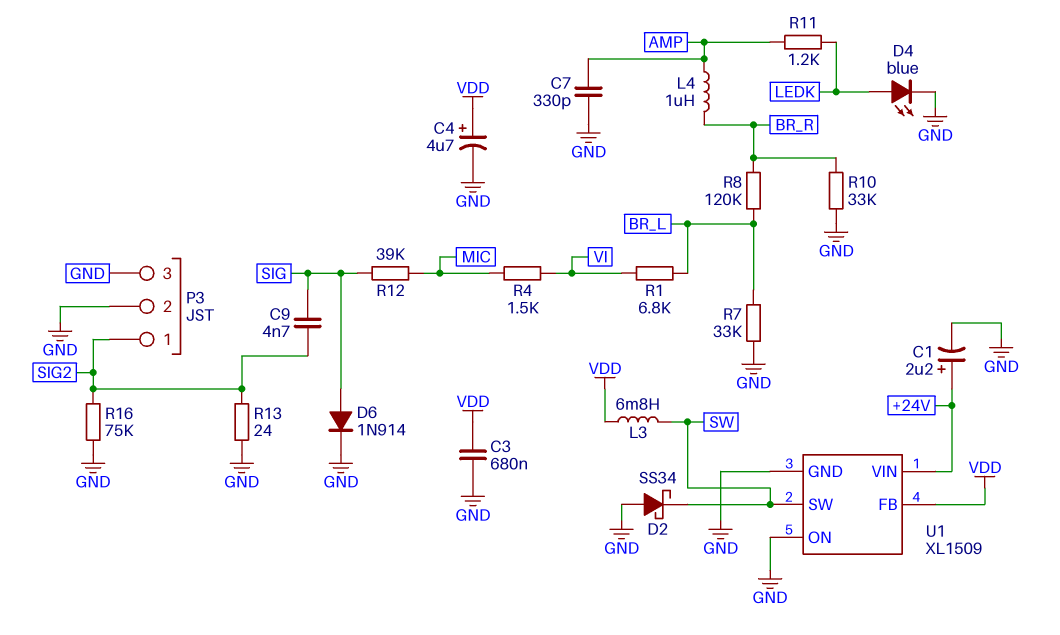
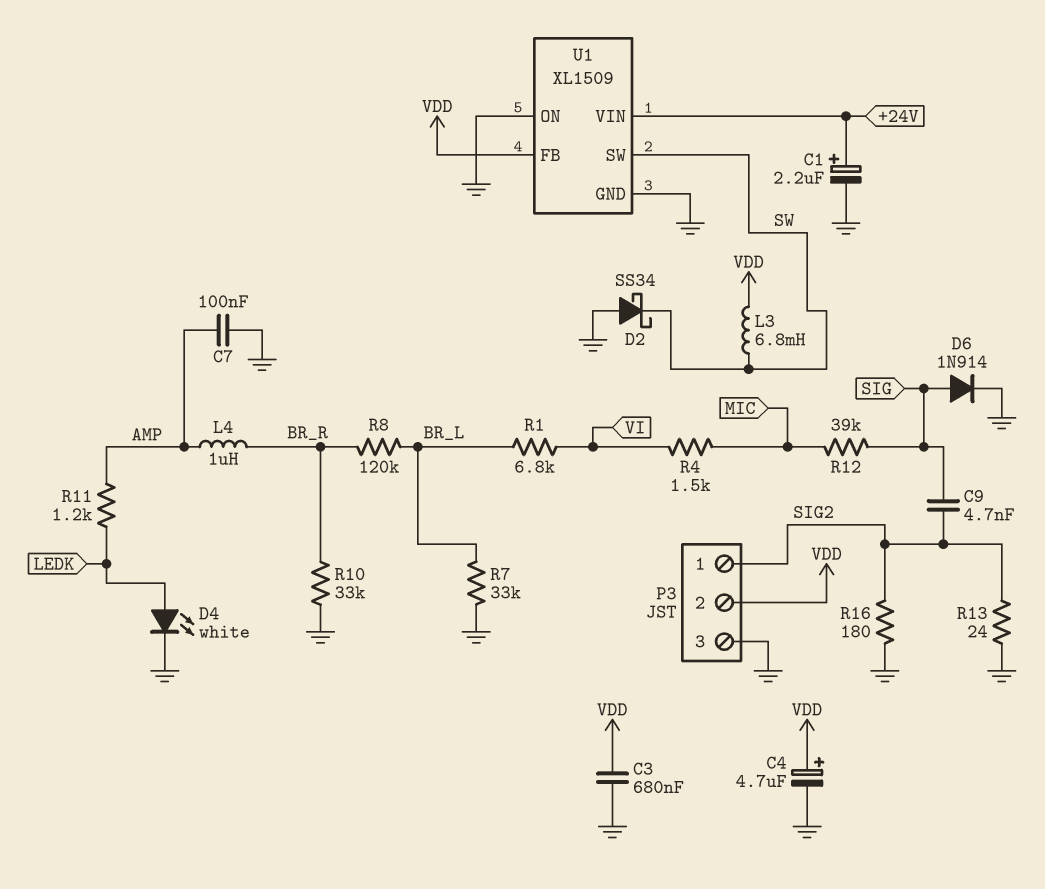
C7: 330pF (AMP, GND) -> 100nF (AMP, GND)
D4: LED blue (A LEDK, K GND) -> LED white (A LEDK, K GND)
P3 pin 2: GND -> VDD
R16: 75k (GND, SIG2) -> 180 (GND, SIG2)

